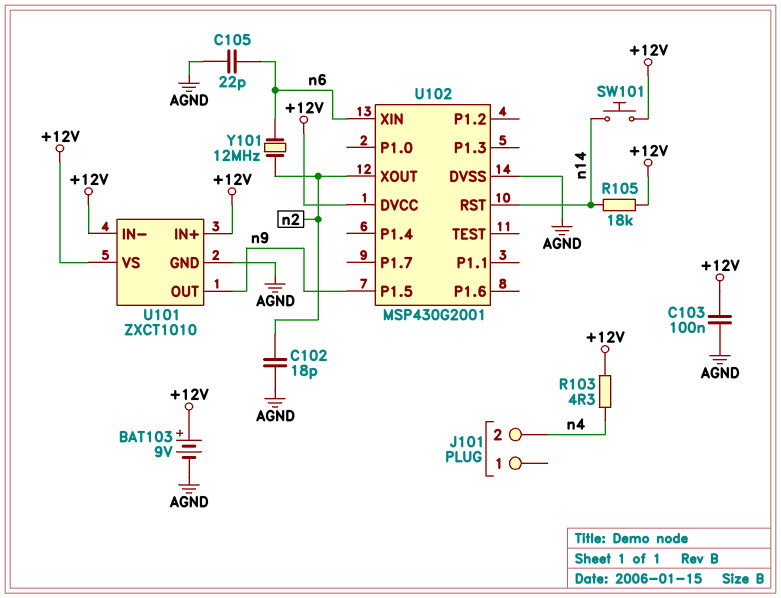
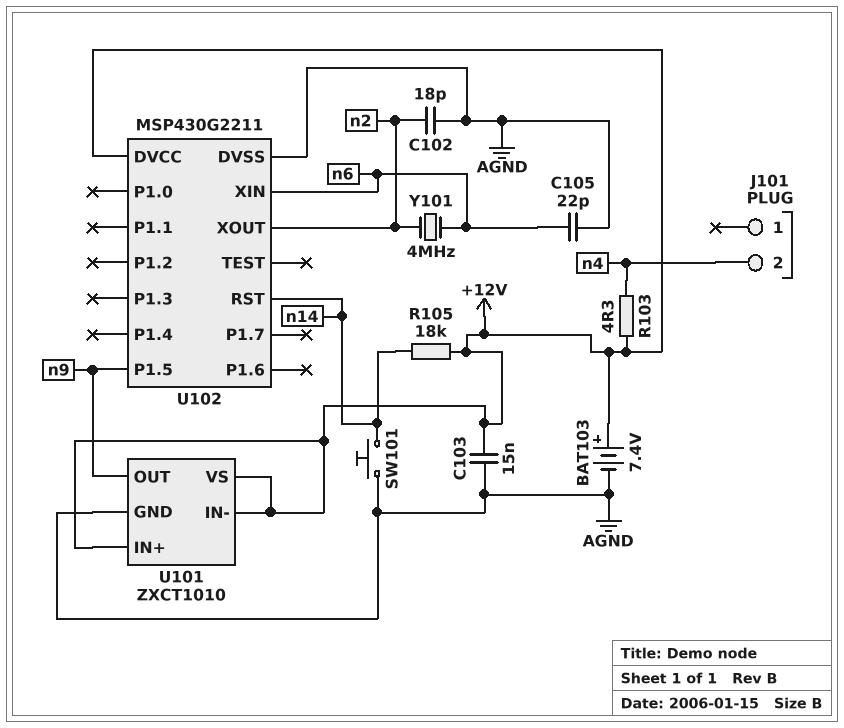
BAT103: 9V (plus +12V, minus AGND) -> 7.4V (plus +12V, minus AGND)
C103: 100nF (+12V, AGND) -> 15nF (+12V, AGND)
SW101: button (+12V, n14) -> button (AGND, n14)
U102: MSP430G2001 -> MSP430G2211
Y101: 12MHz (n2, n6) -> 4MHz (n2, n6)

